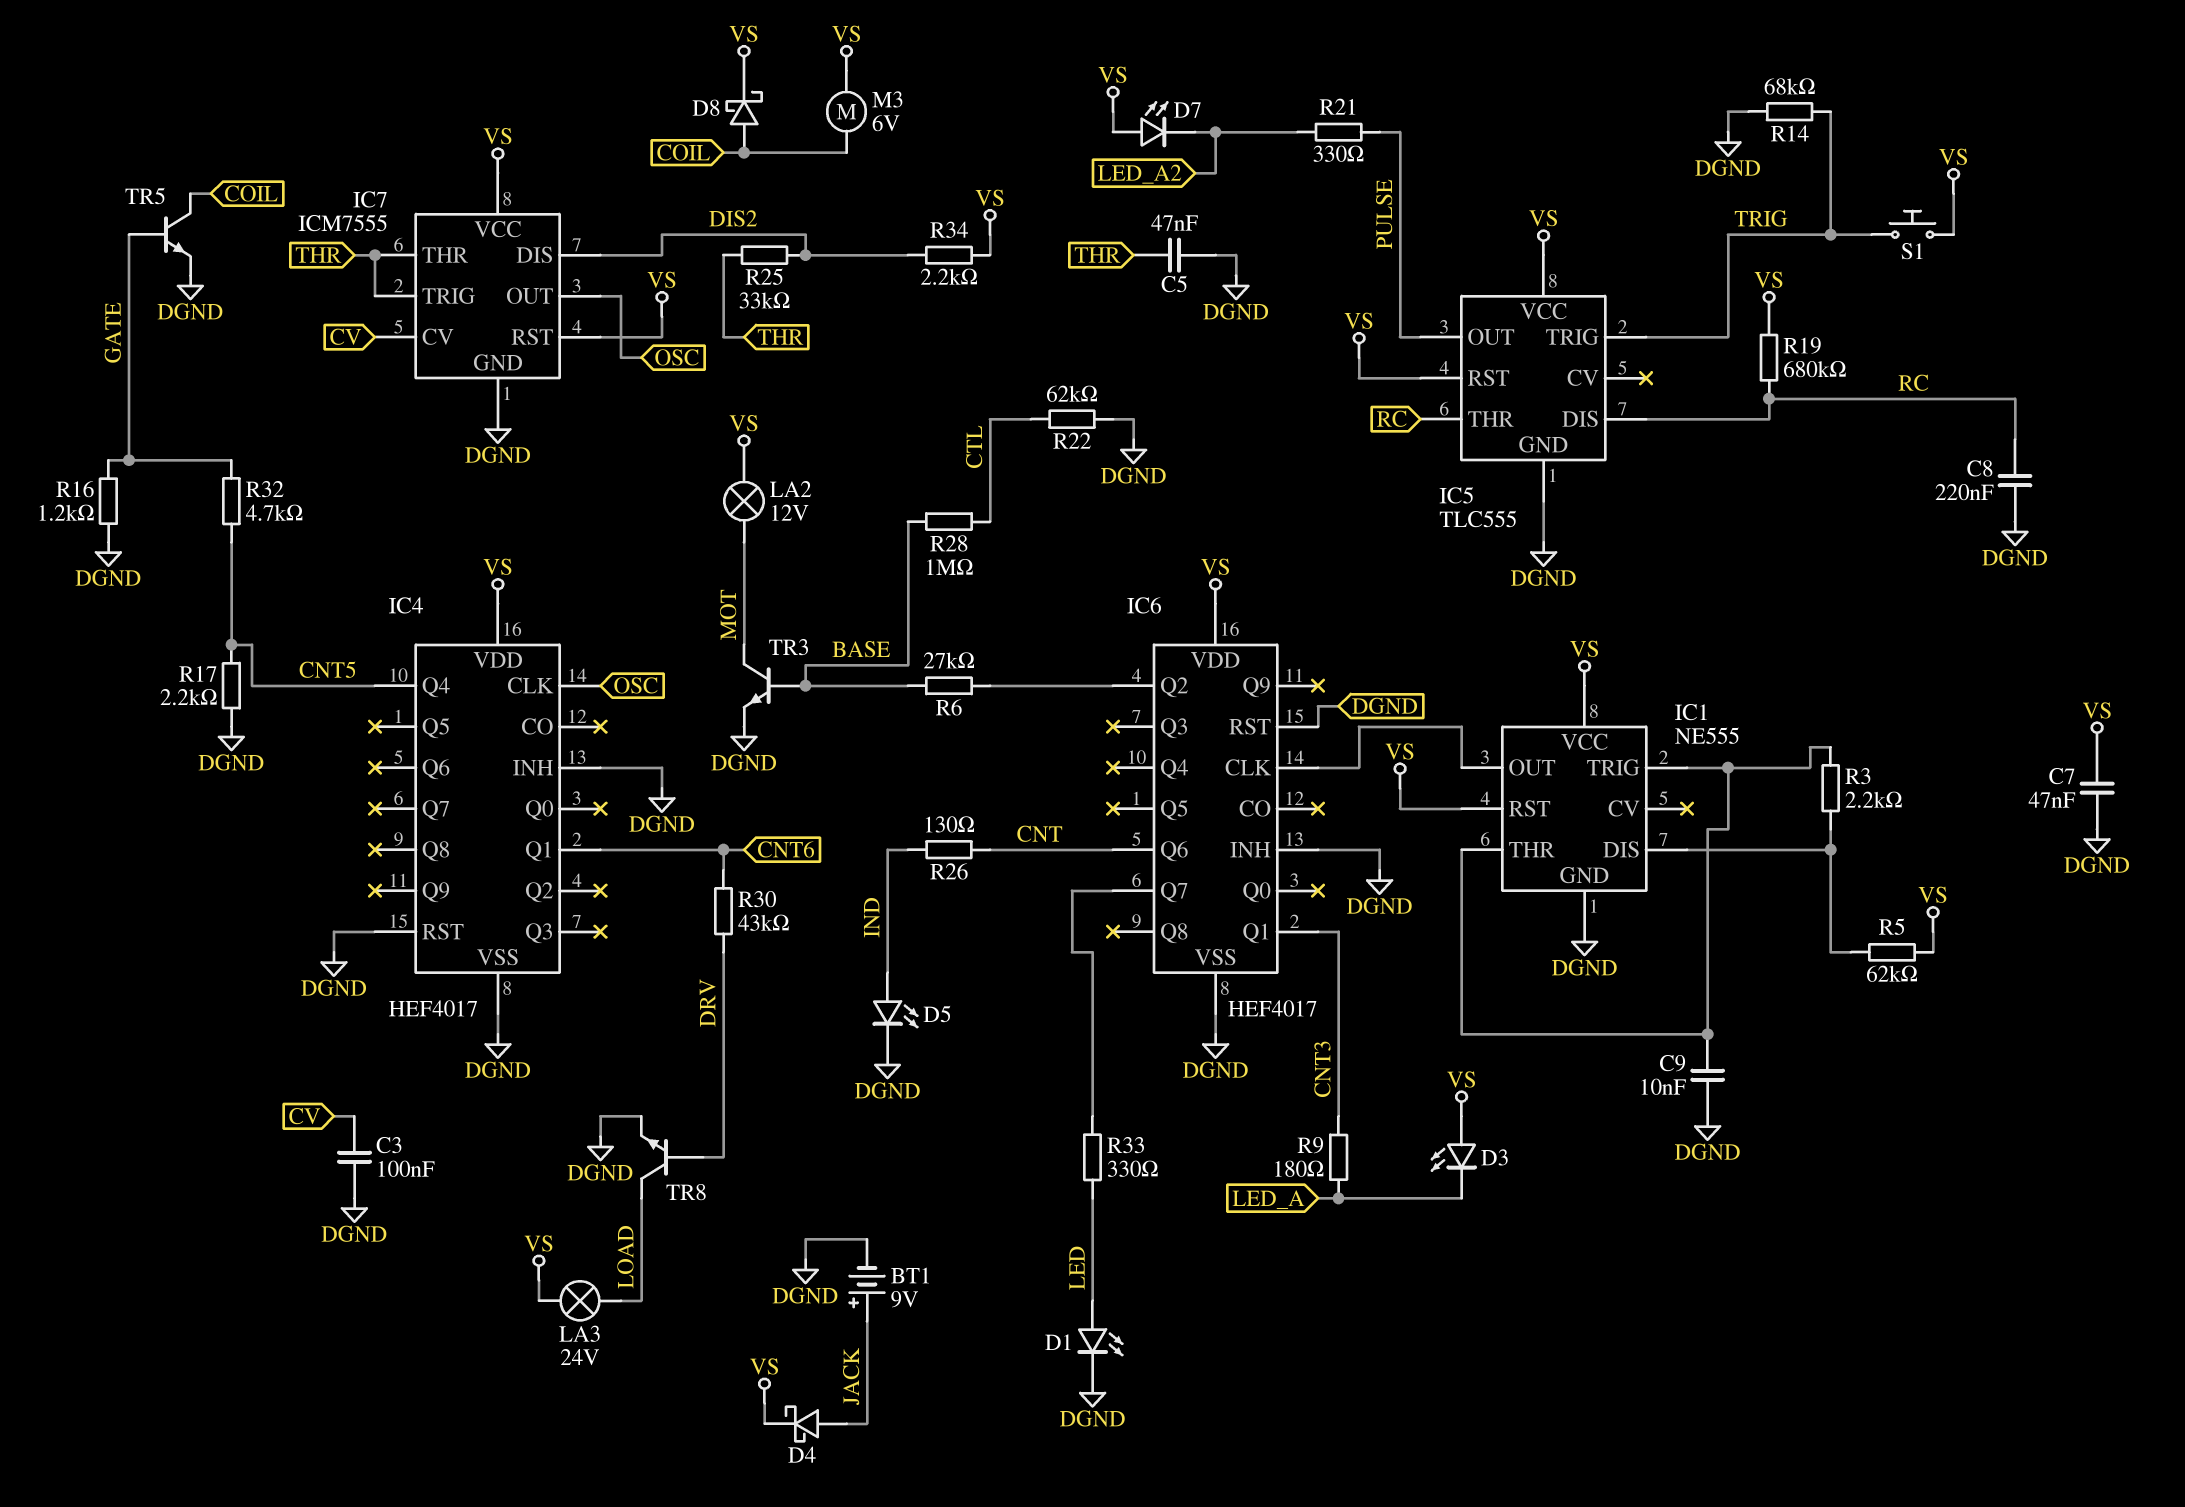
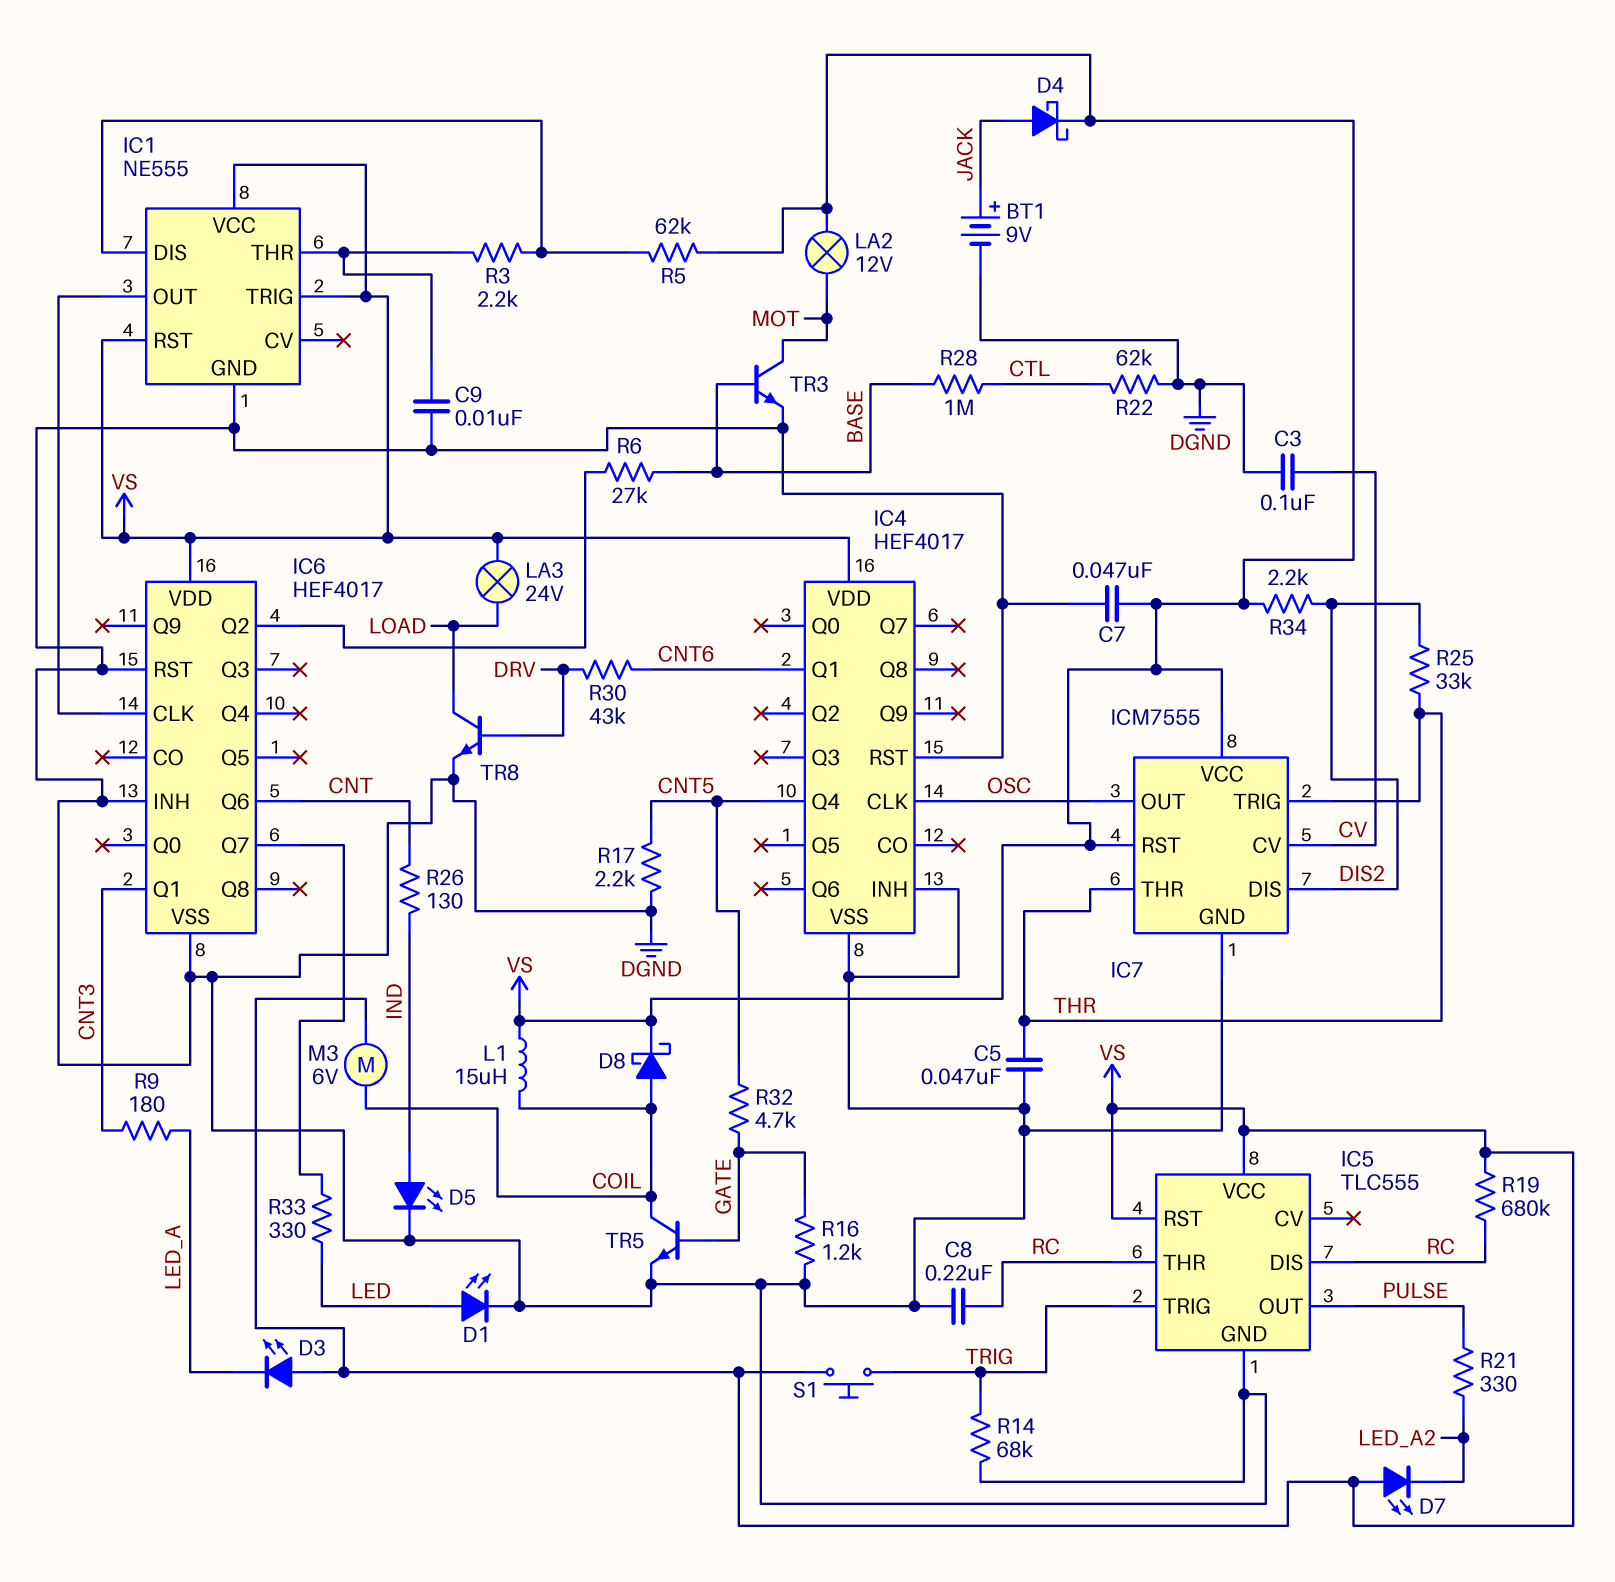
IC1 pin TRIG: IC1/THR -> VS
L1: none -> 15uH (COIL, VS)

